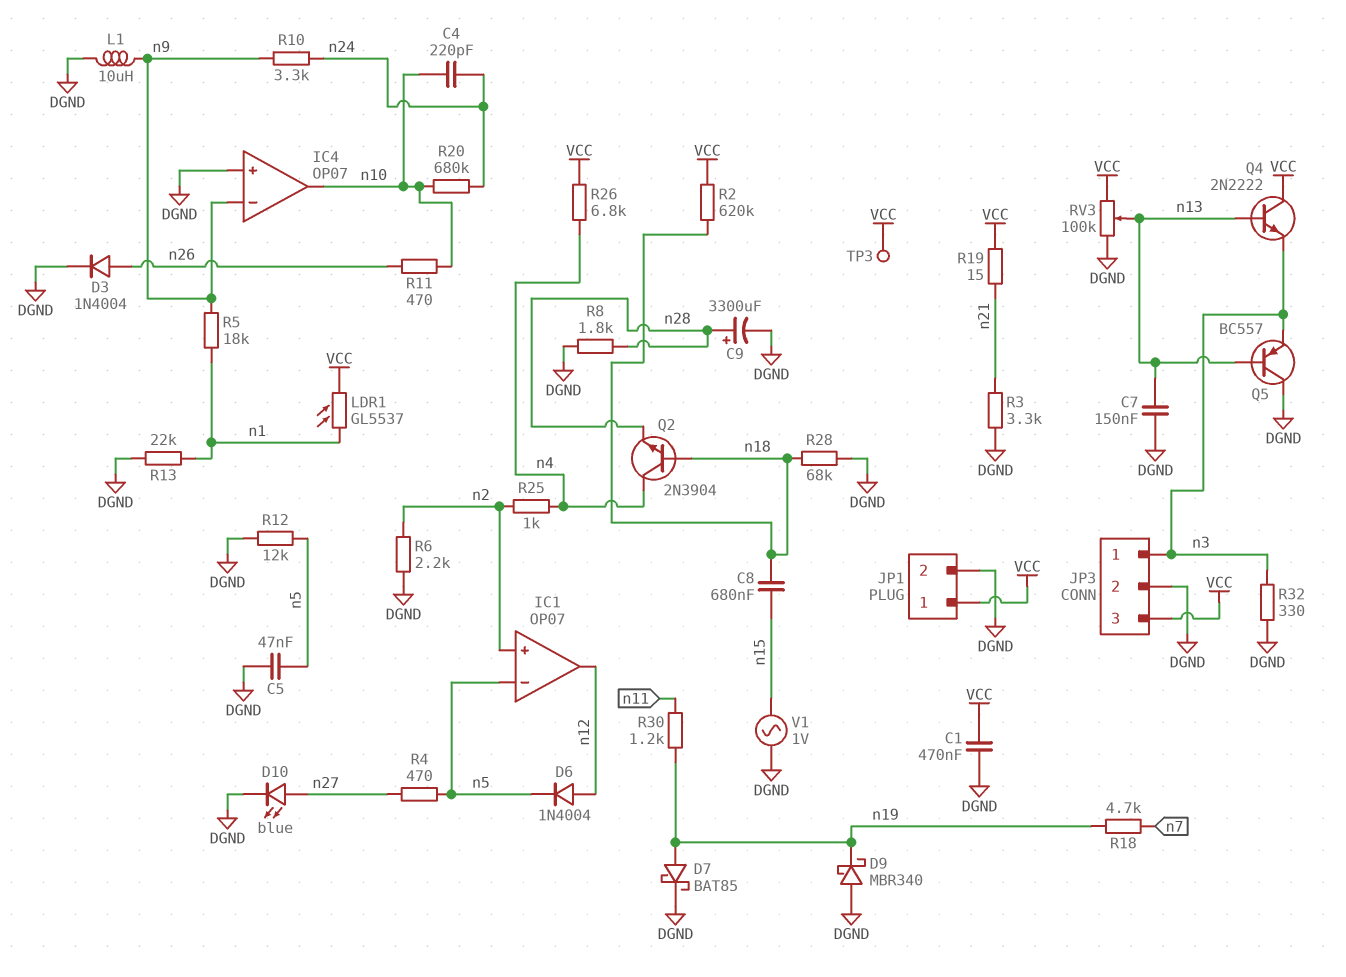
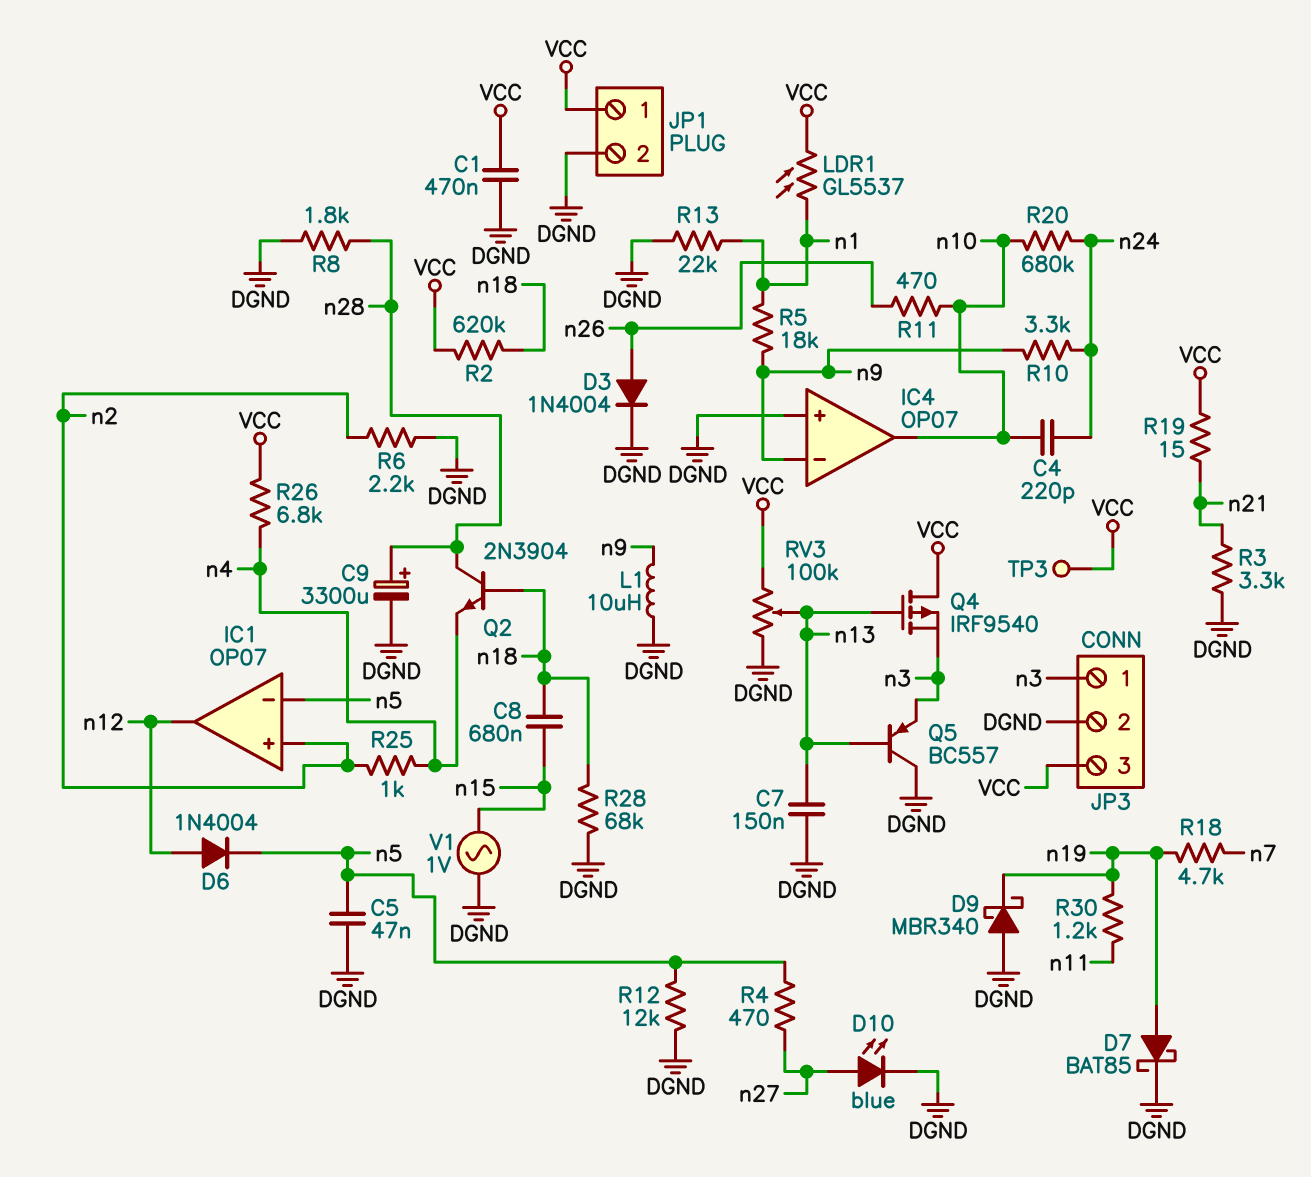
Q2: NPN 2N3904 (B n18, C n4, E n28) -> NPN 2N3904 (B n18, C n28, E n4)
Q4: NPN 2N2222 (B n13, C VCC, E n3) -> PMOS IRF9540 (G n13, D VCC, S n3)
R32: 330 (DGND, n3) -> none

